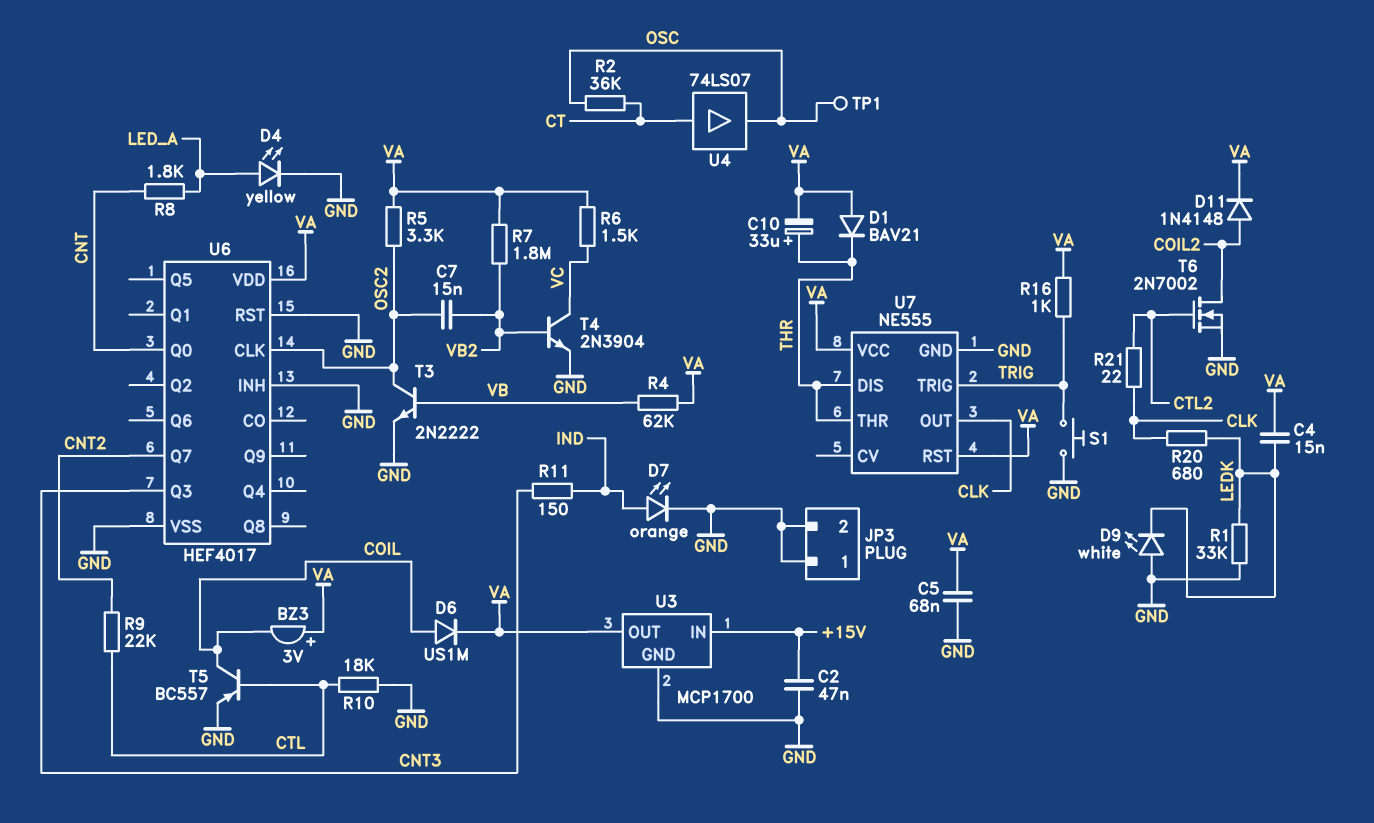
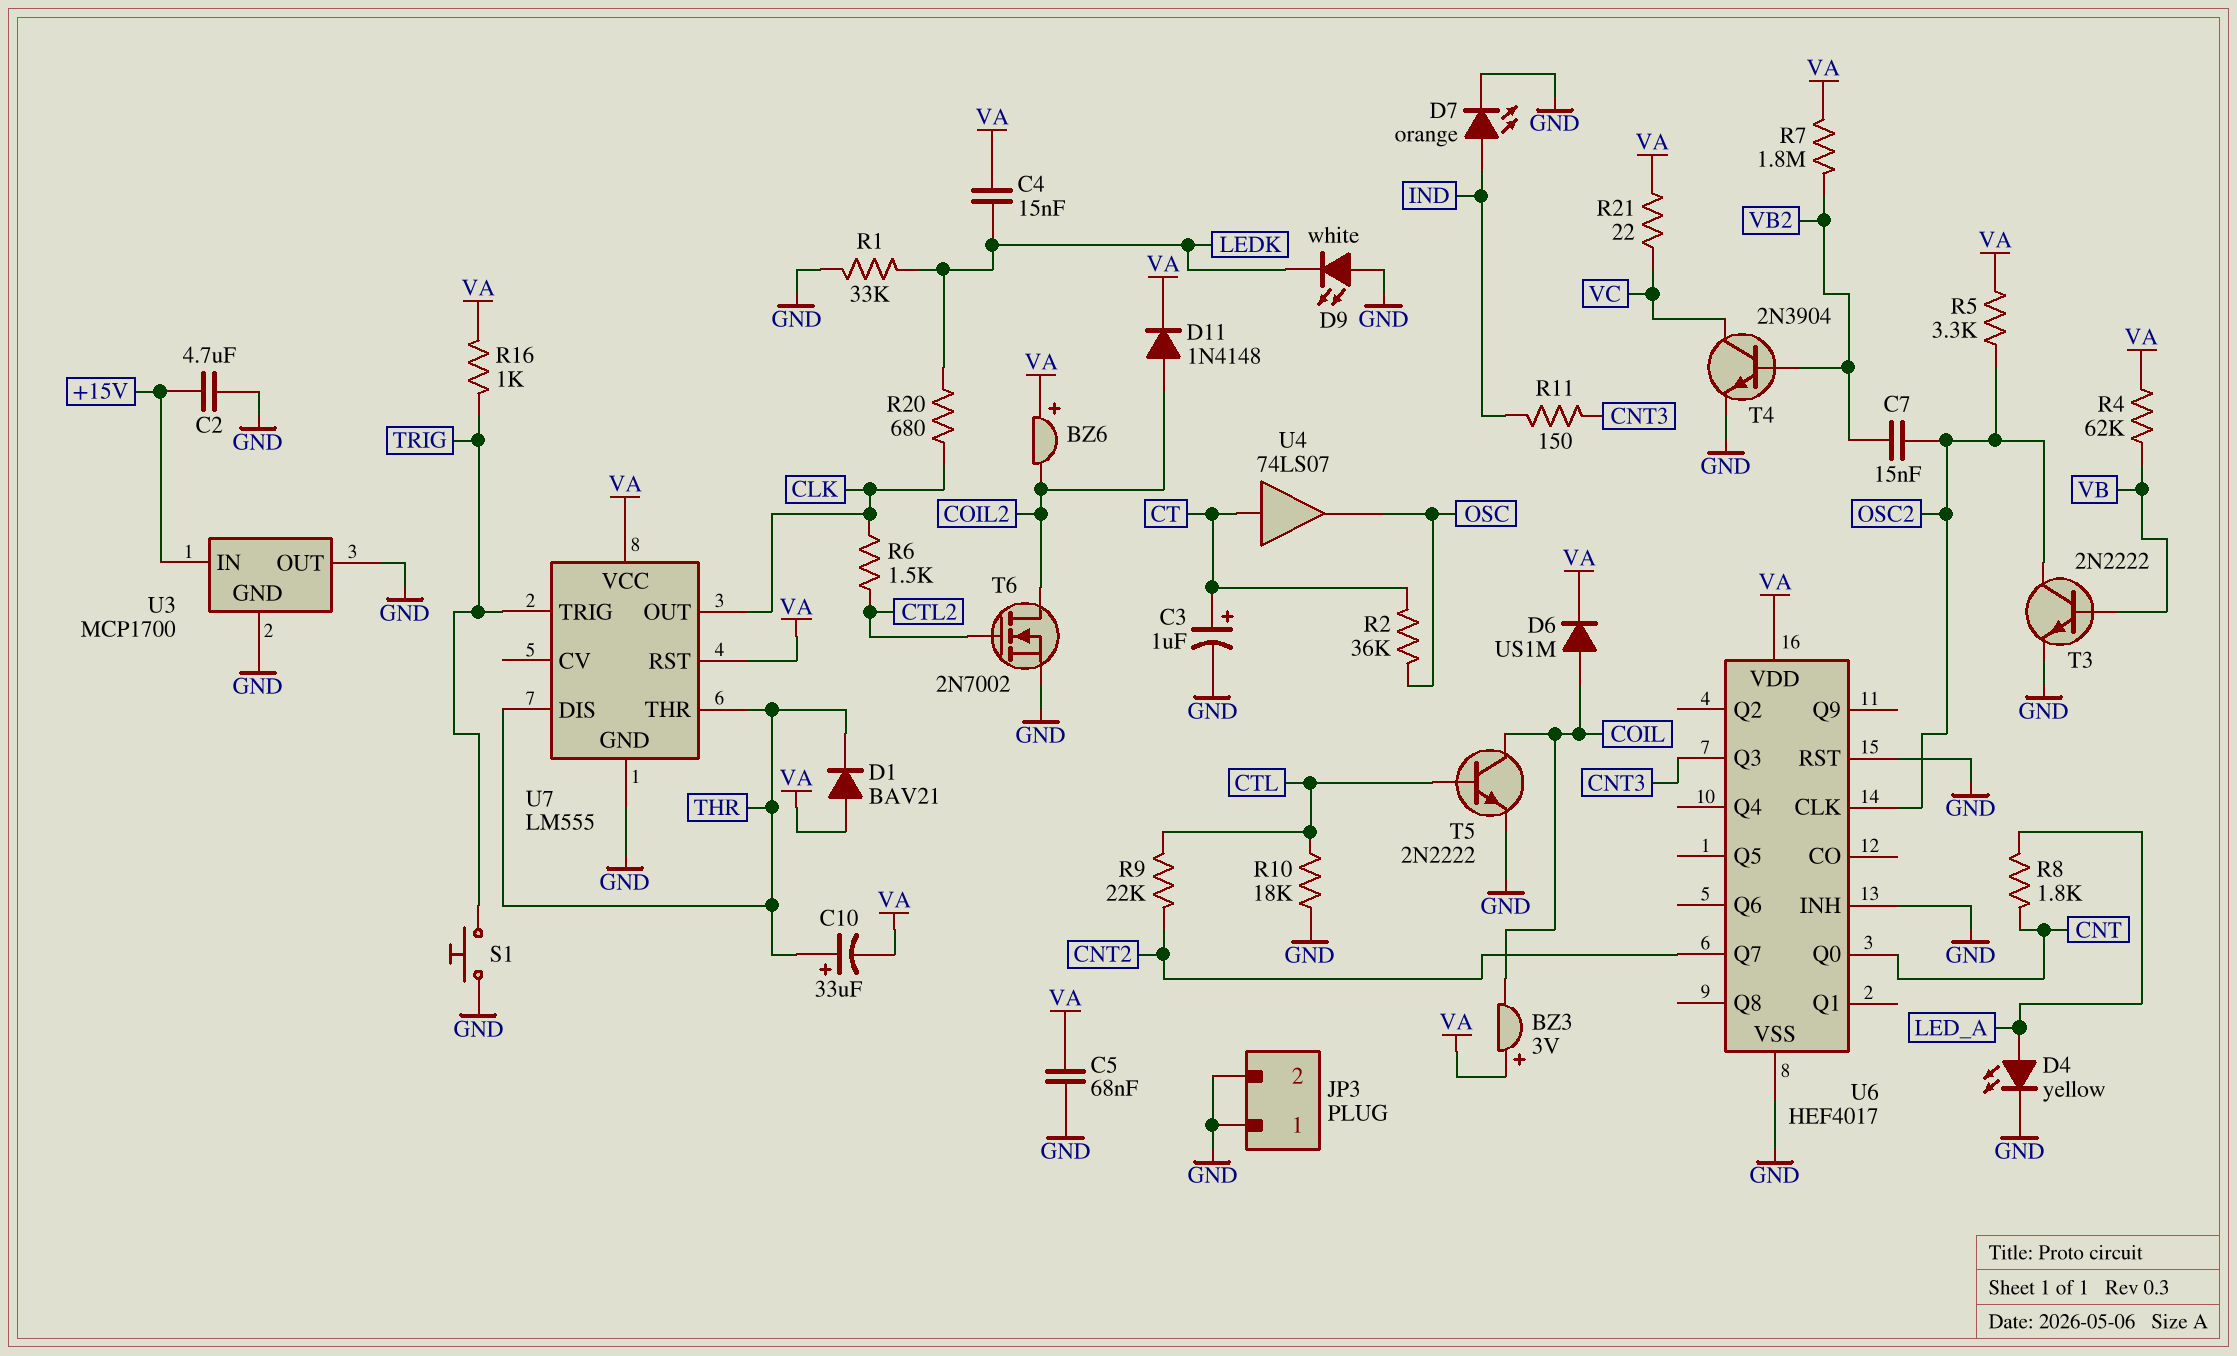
BZ6: none -> buzzer (plus VA, minus COIL2)
C2: 47nF (+15V, GND) -> 4.7uF (+15V, GND)
C3: none -> 1uF (plus CT, minus GND)
R6: 1.5k (VA, VC) -> 1.5k (CLK, CTL2)
R21: 22 (CLK, CTL2) -> 22 (VA, VC)
T5: PNP BC557 (B CTL, C COIL, E GND) -> NPN 2N2222 (B CTL, C COIL, E GND)
TP1: test point (OSC) -> none
U3 pin OUT: VA -> GND
U7: NE555 -> LM555

